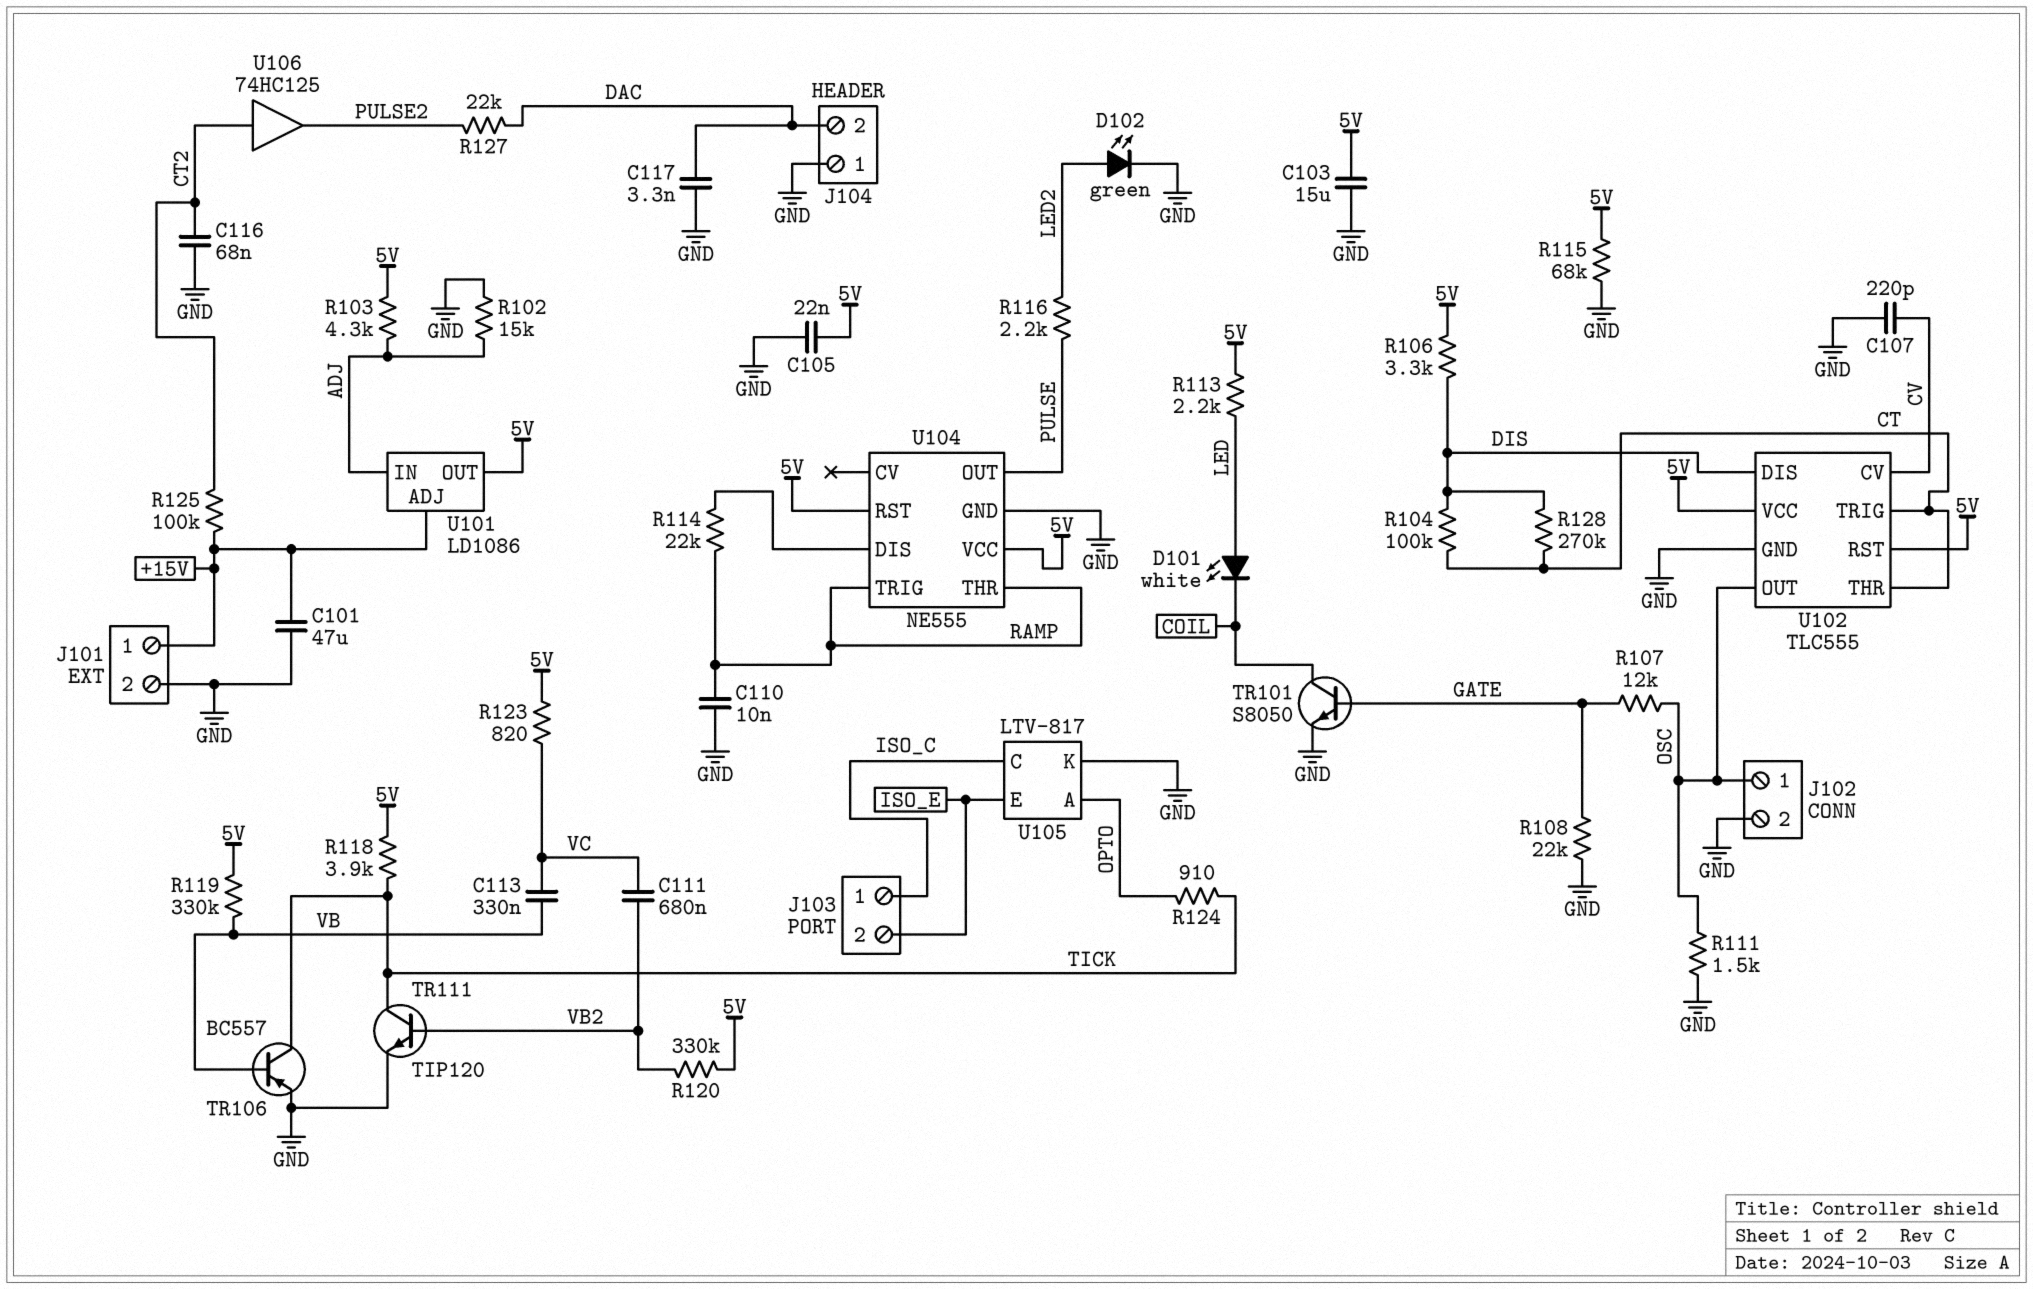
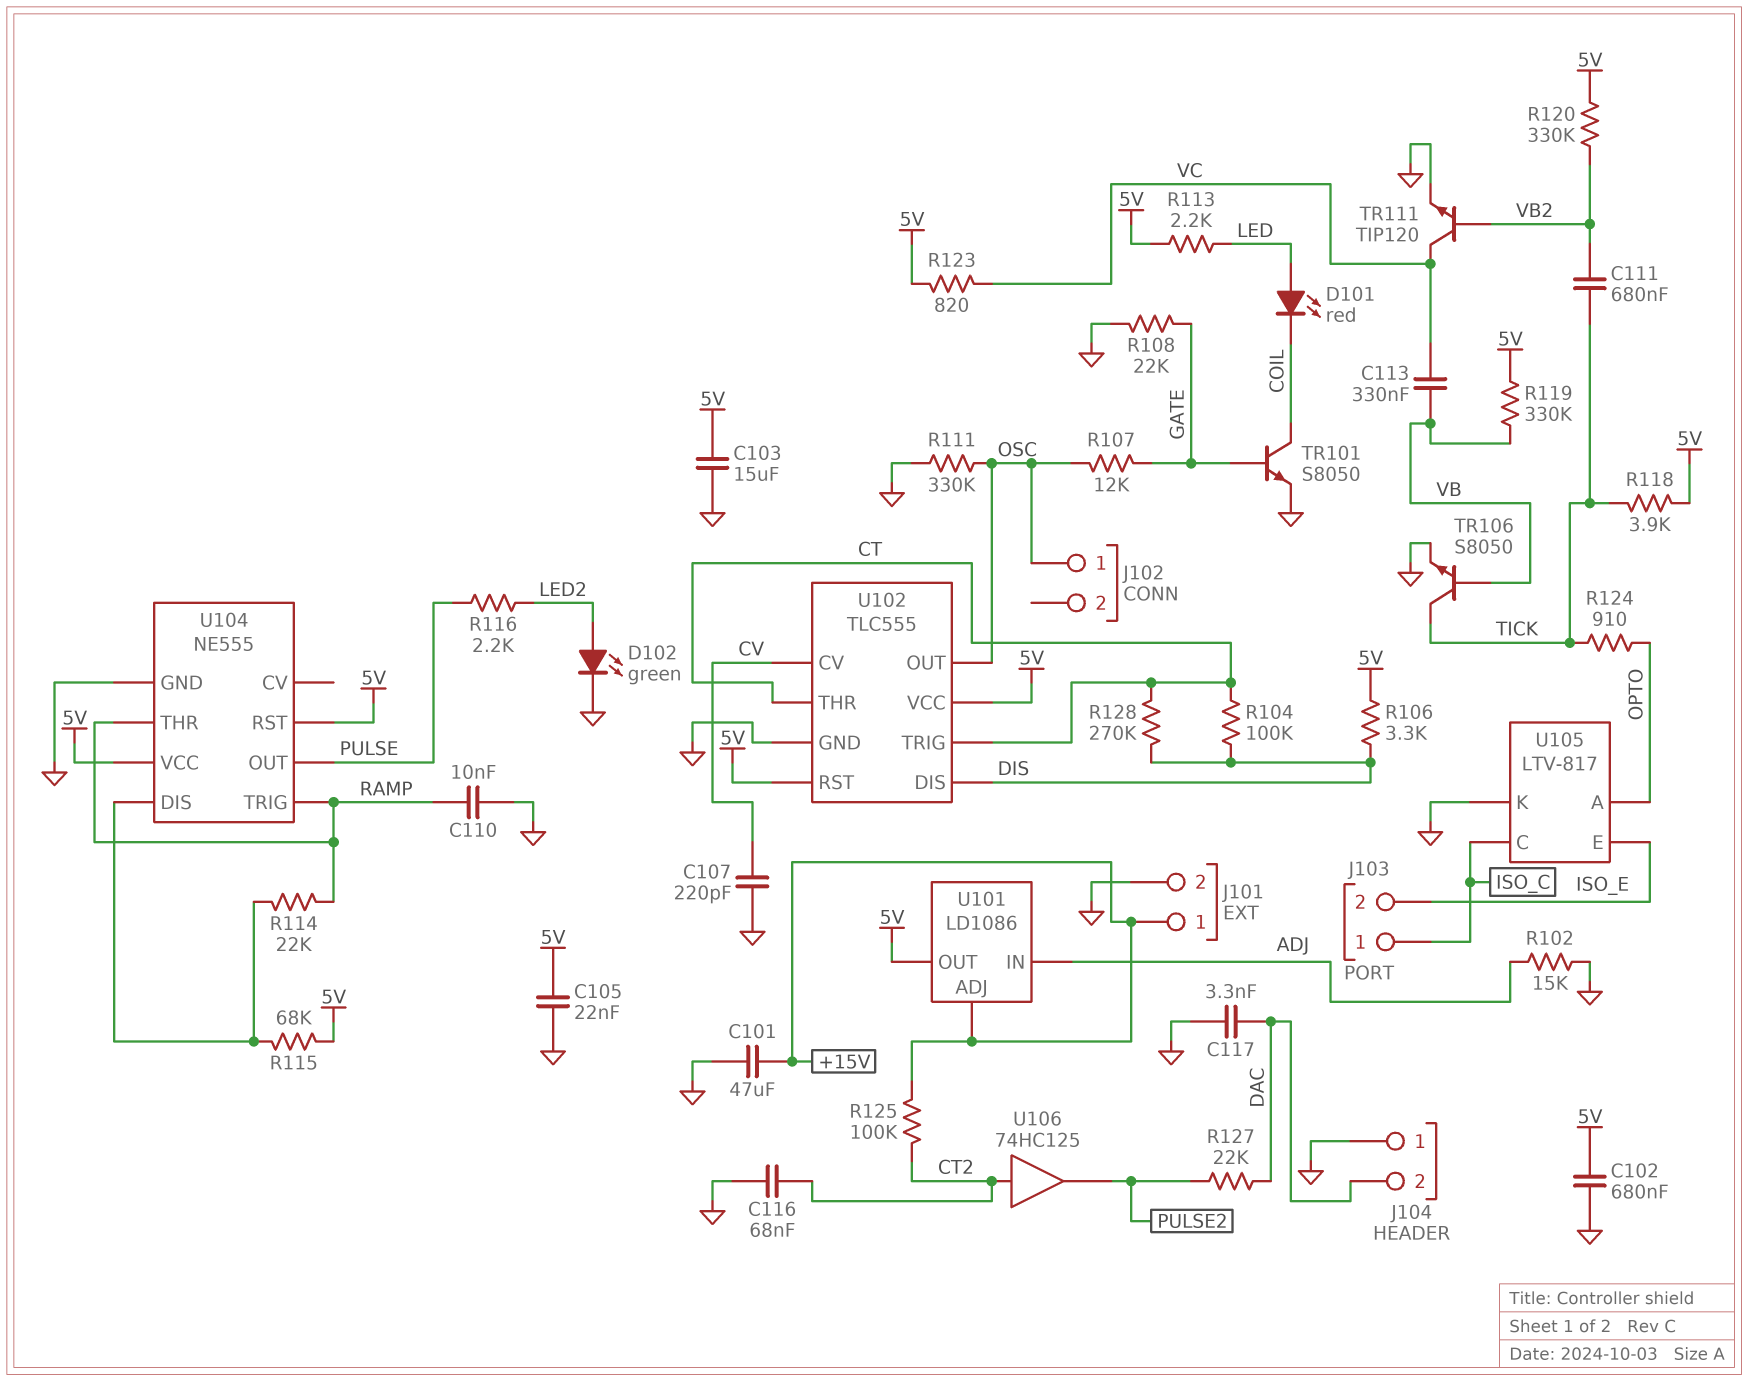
C102: none -> 680nF (5V, GND)
C111: 680nF (VB2, VC) -> 680nF (TICK, VB2)
D101: LED white (A LED, K COIL) -> LED red (A LED, K COIL)
J102 pin 2: GND -> none
R103: 4.3k (5V, ADJ) -> none
R111: 1.5k (GND, OSC) -> 330k (GND, OSC)
R115: 68k (5V, GND) -> 68k (5V, U104/DIS)
TR106: PNP BC557 (B VB, C TICK, E GND) -> NPN S8050 (B VB, C TICK, E GND)
TR111: NPN TIP120 (B VB2, C TICK, E GND) -> NPN TIP120 (B VB2, C VC, E GND)

